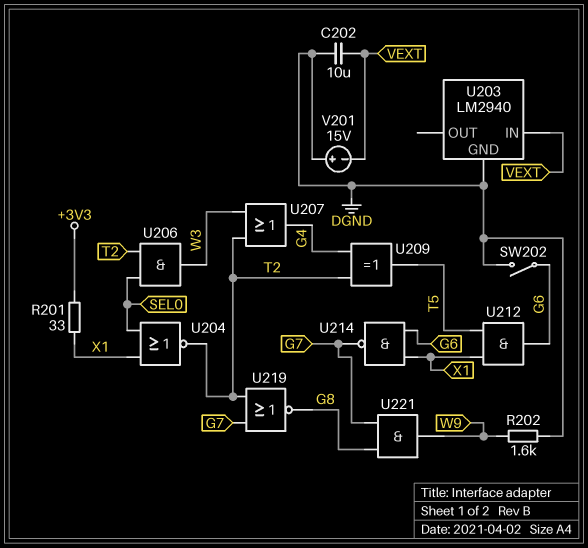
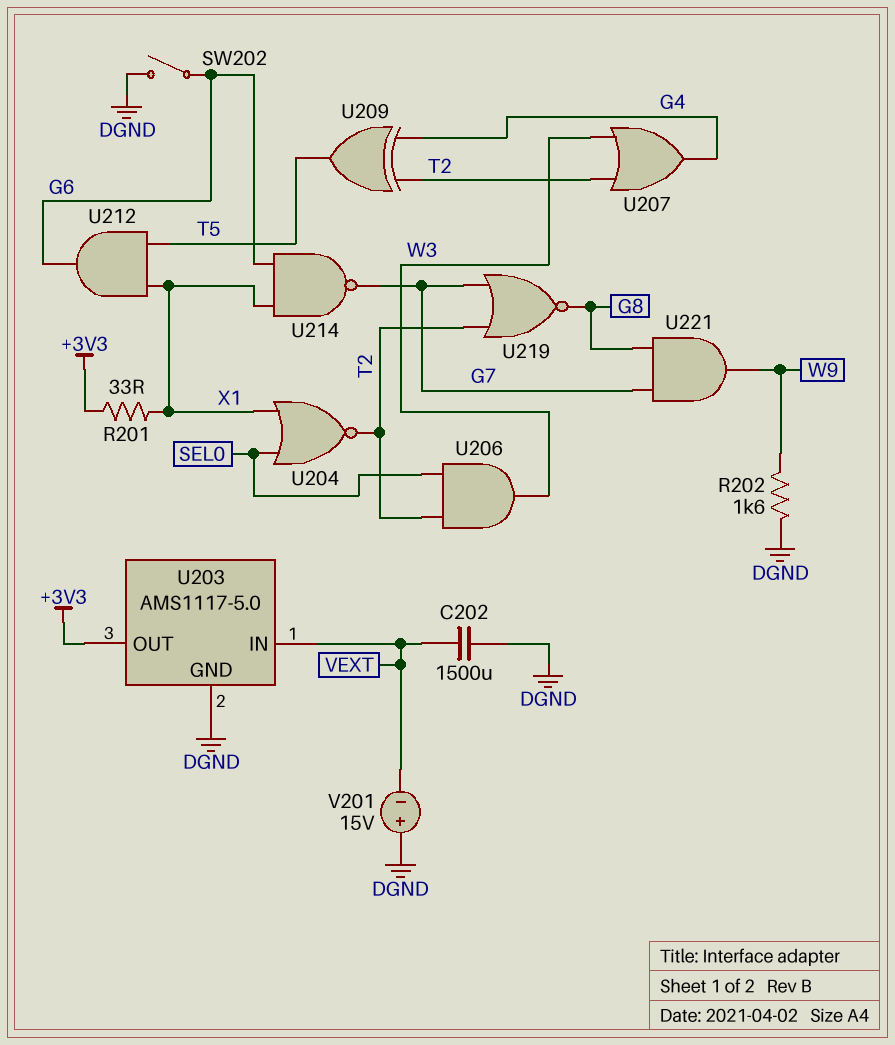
C202: 10uF (DGND, VEXT) -> 1500uF (DGND, VEXT)
U203: LM2940 -> AMS1117-5.0
U203 pin OUT: none -> +3V3

